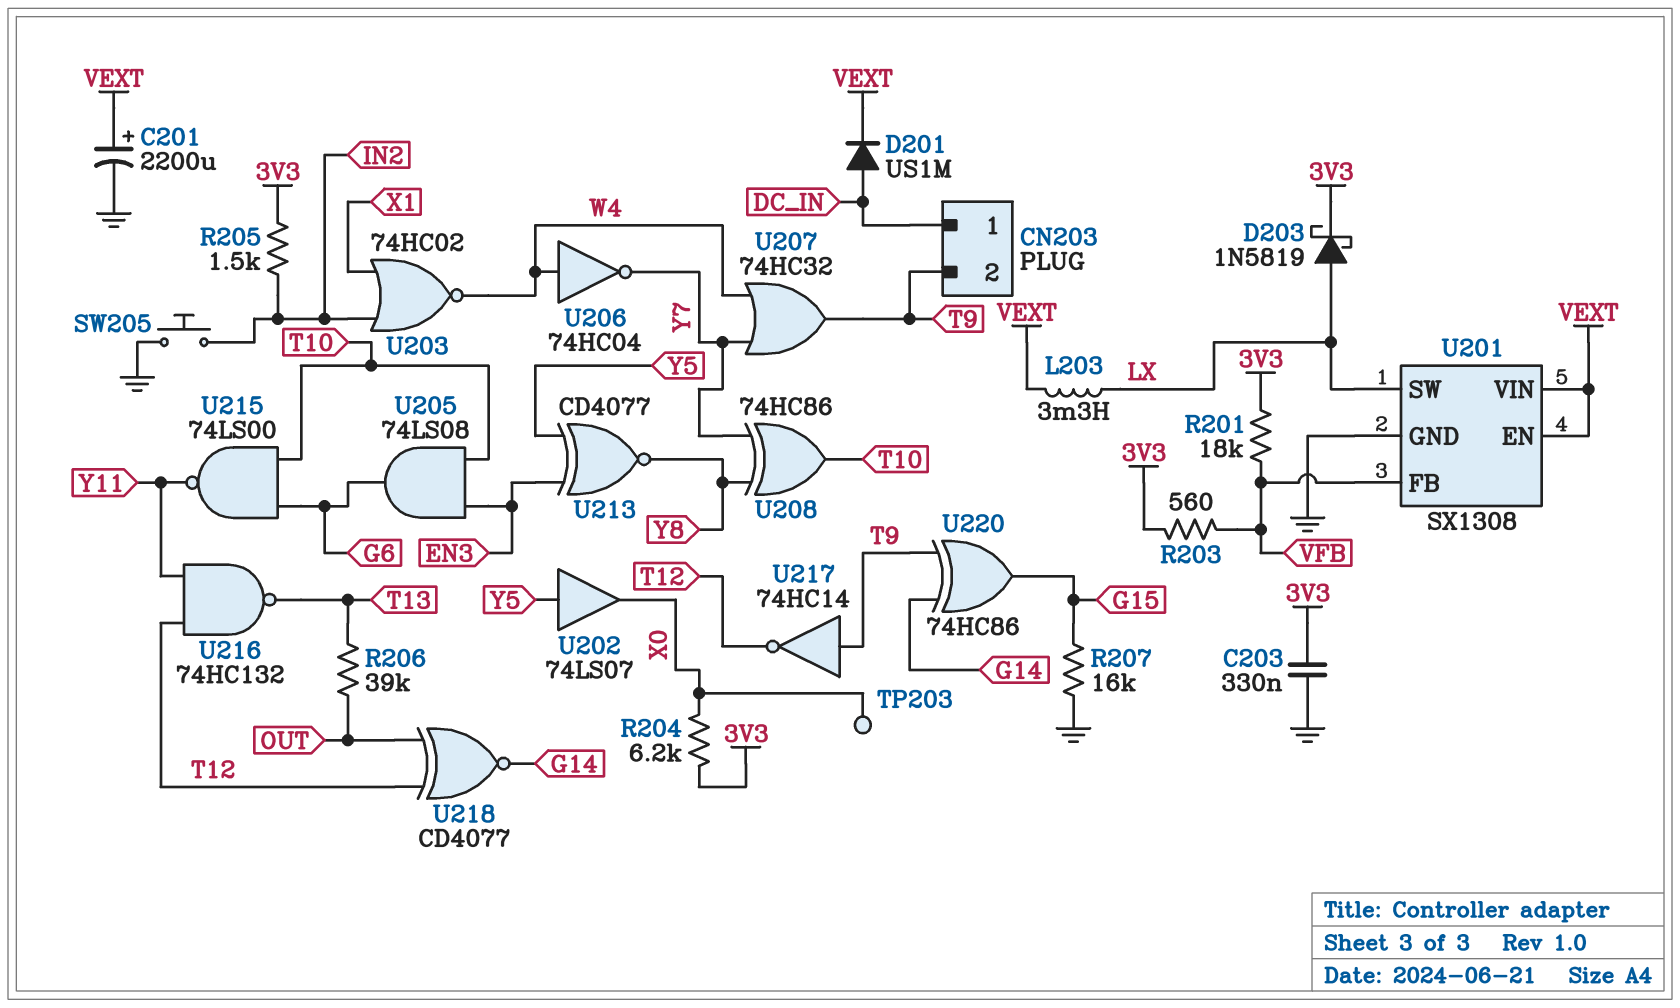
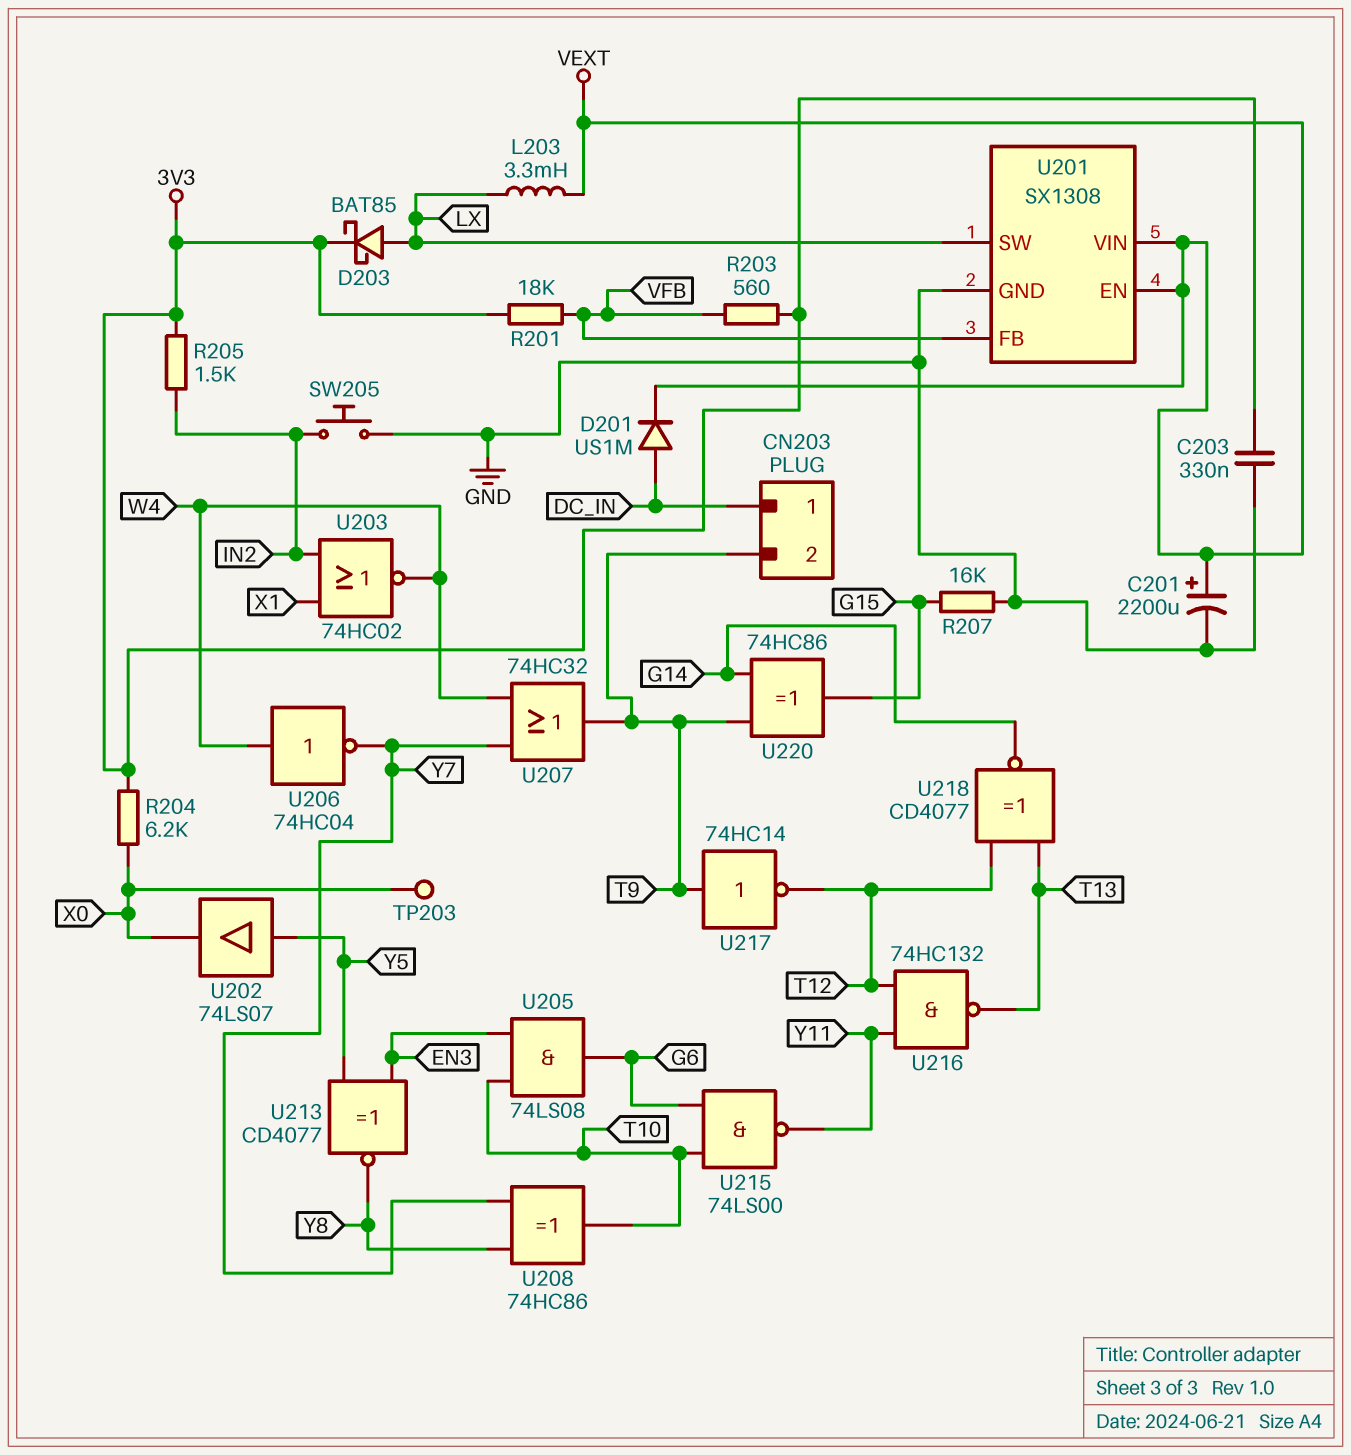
D203: schottky 1N5819 (A LX, K 3V3) -> schottky BAT85 (A LX, K 3V3)
R206: 39k (OUT, T13) -> none
U218: XNOR CD4077 (in OUT, in T12, out G14) -> XNOR CD4077 (in T12, in T13, out G14)

